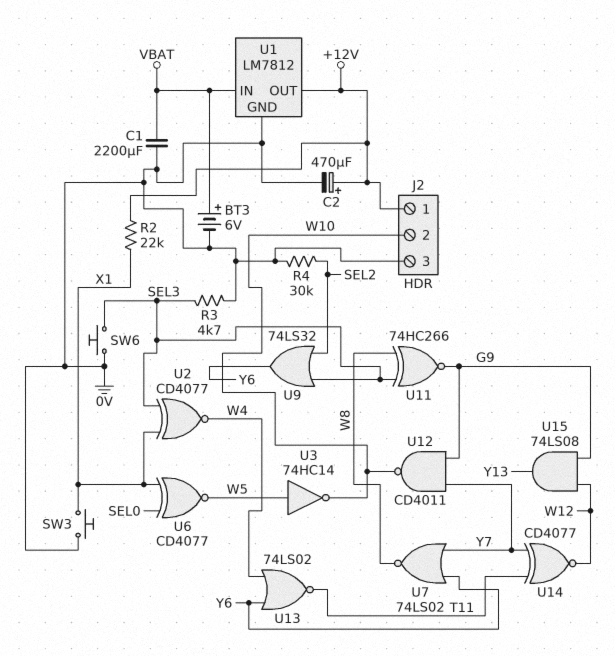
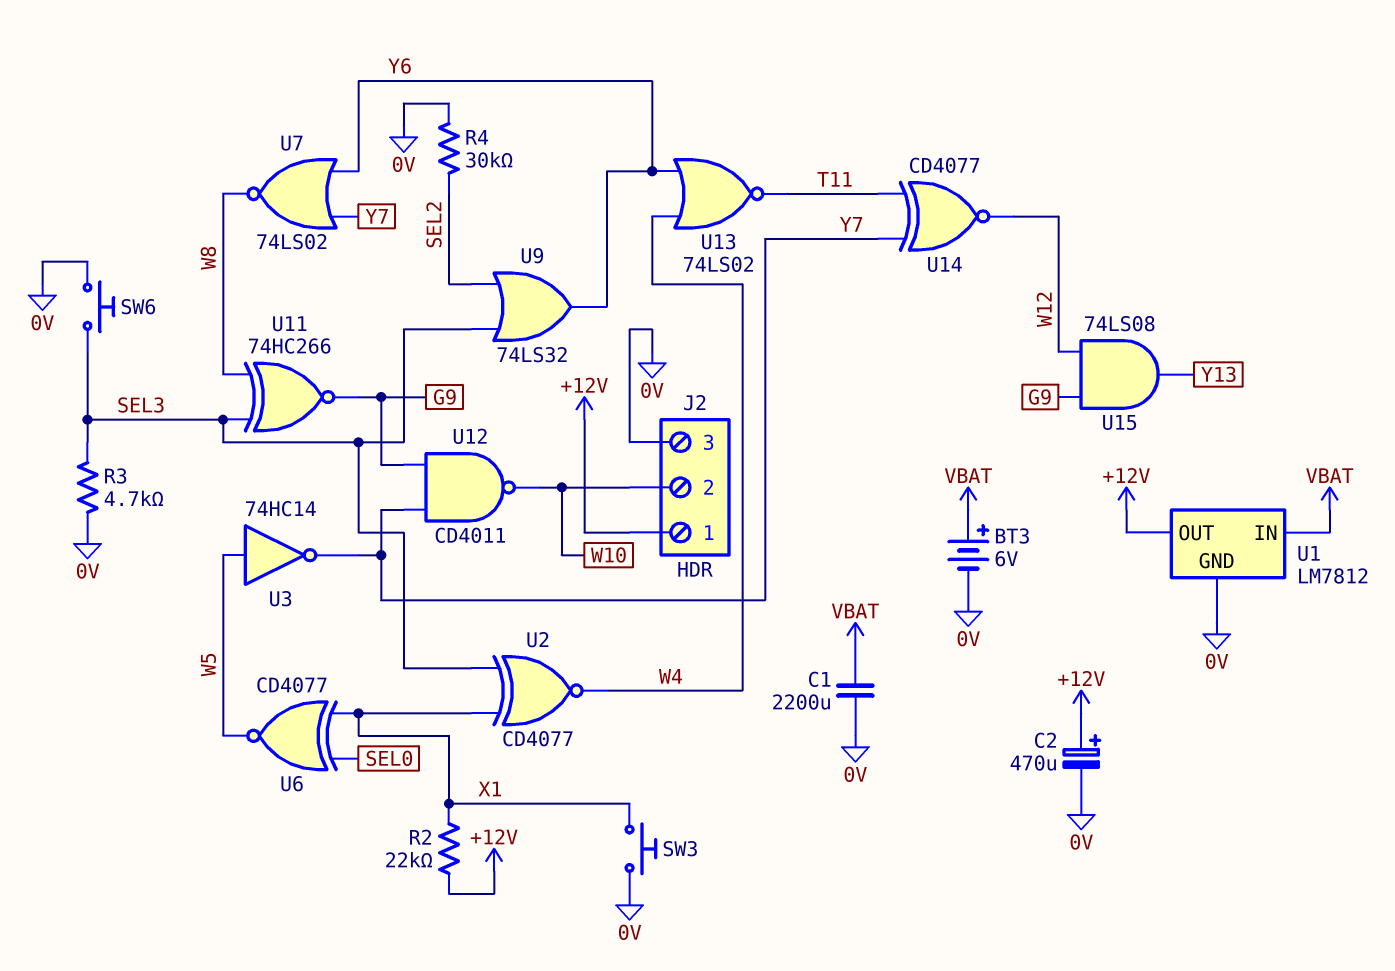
U3: NOT 74HC14 (in W5, out W10) -> NOT 74HC14 (in W5, out Y7)

